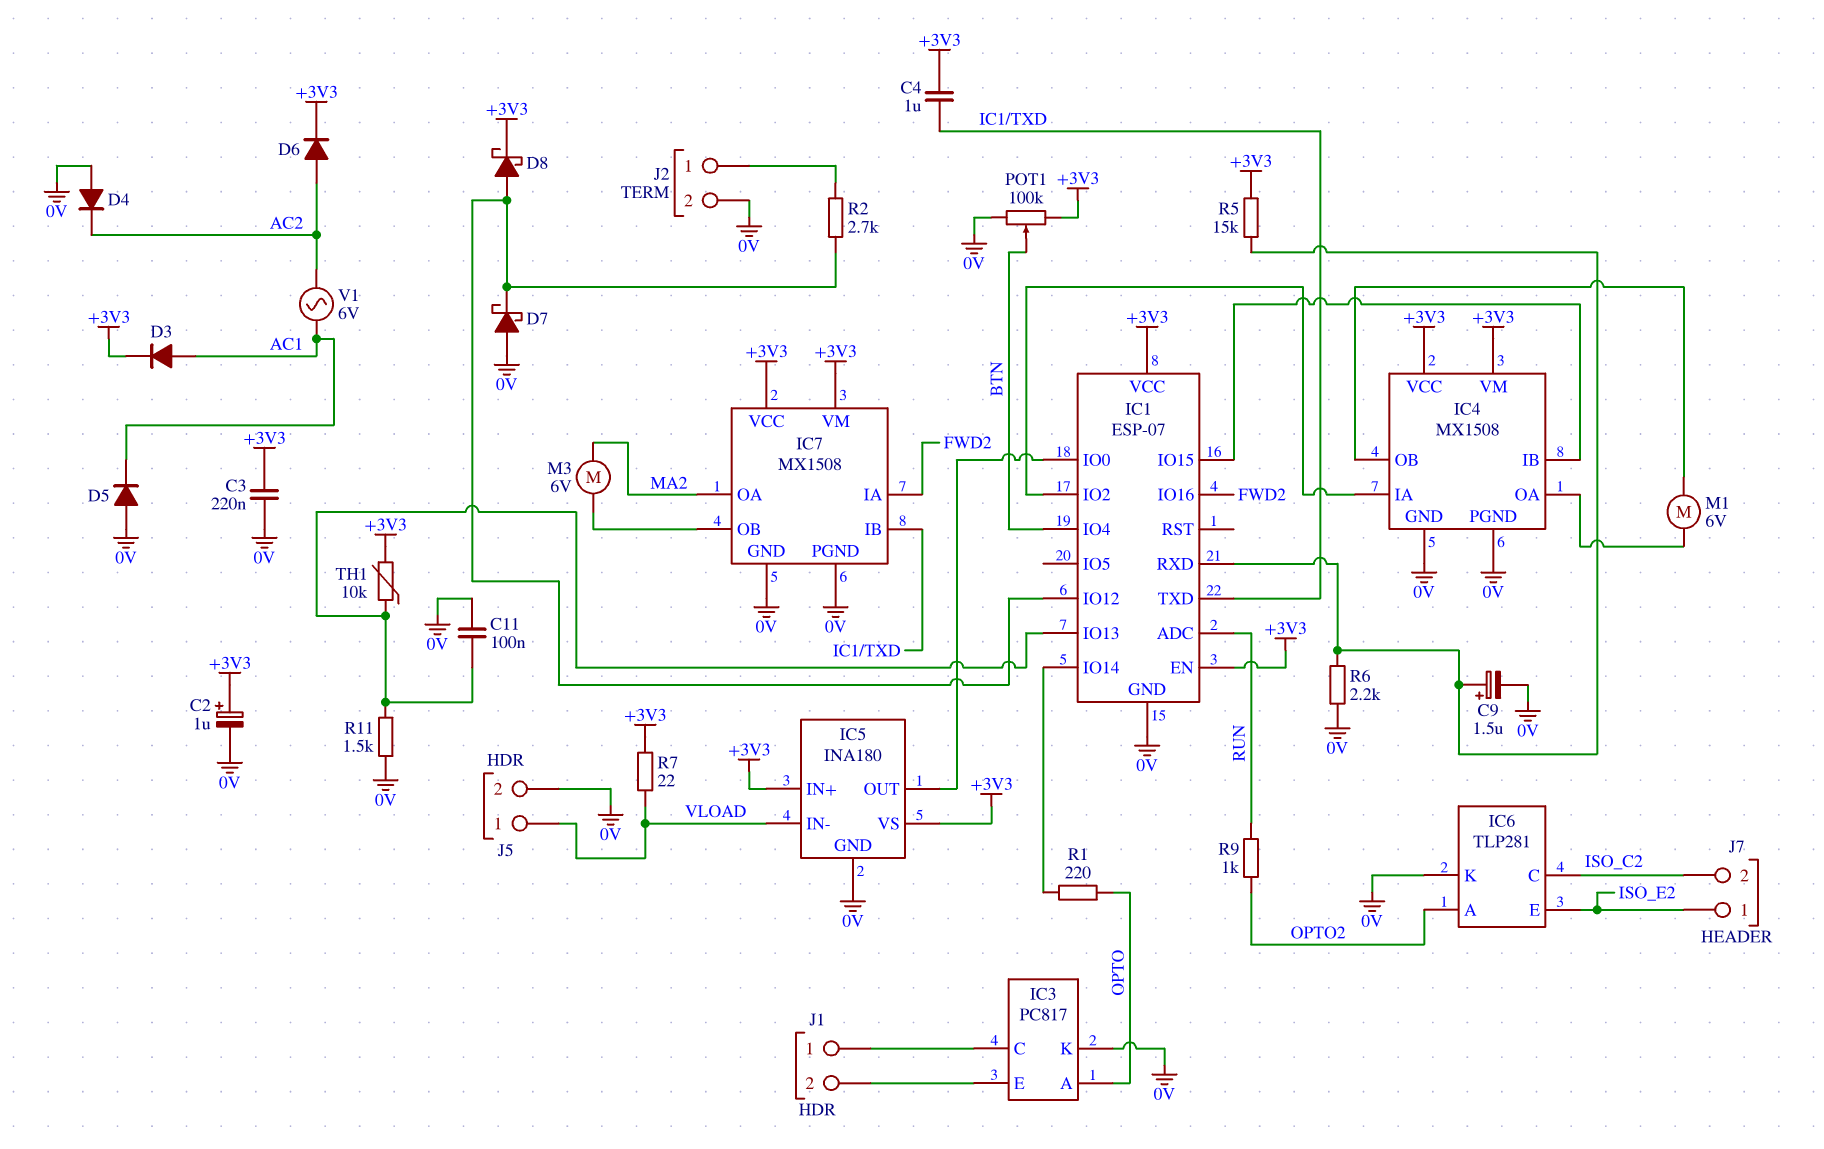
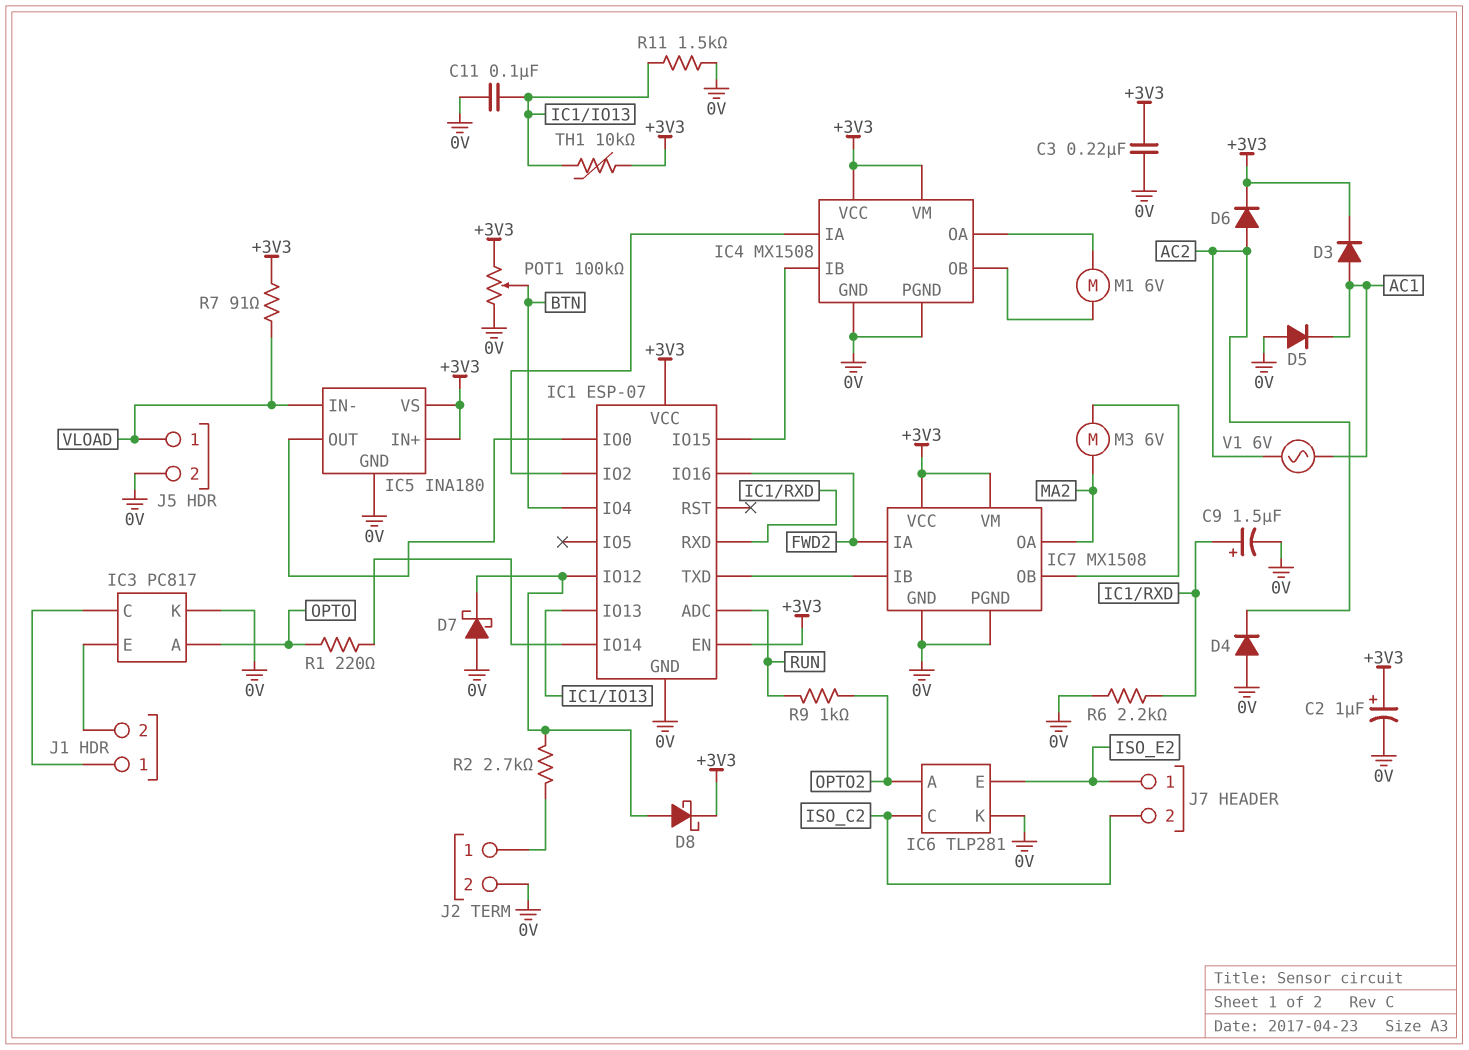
C4: 1uF (+3V3, IC1/TXD) -> none
R5: 15k (+3V3, IC1/RXD) -> none
R7: 22 (+3V3, VLOAD) -> 91 (+3V3, VLOAD)

